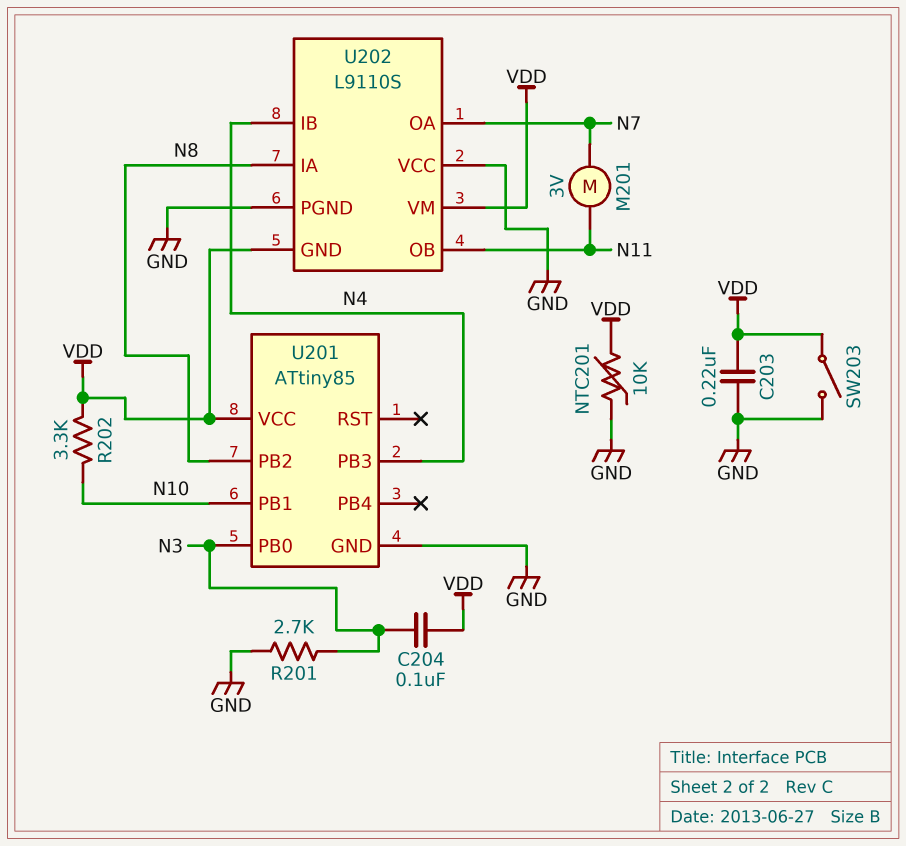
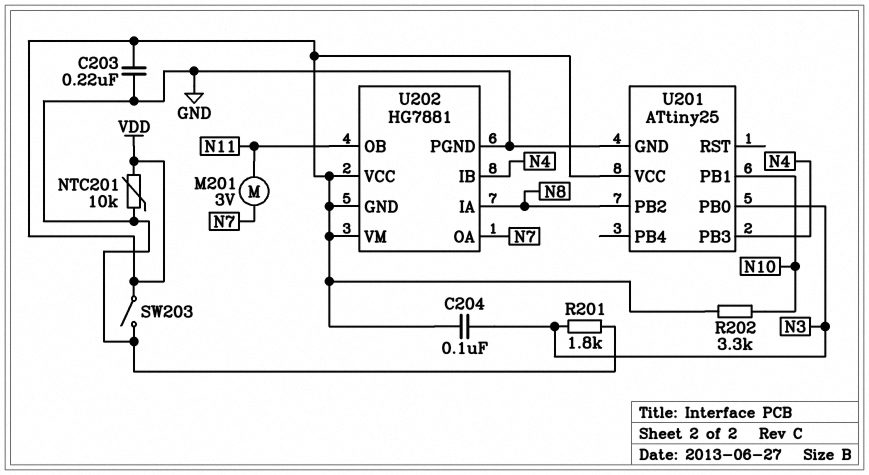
R201: 2.7k (GND, N3) -> 1.8k (GND, N3)
U201: ATtiny85 -> ATtiny25
U202: L9110S -> HG7881
U202 pin VCC: GND -> VDD

